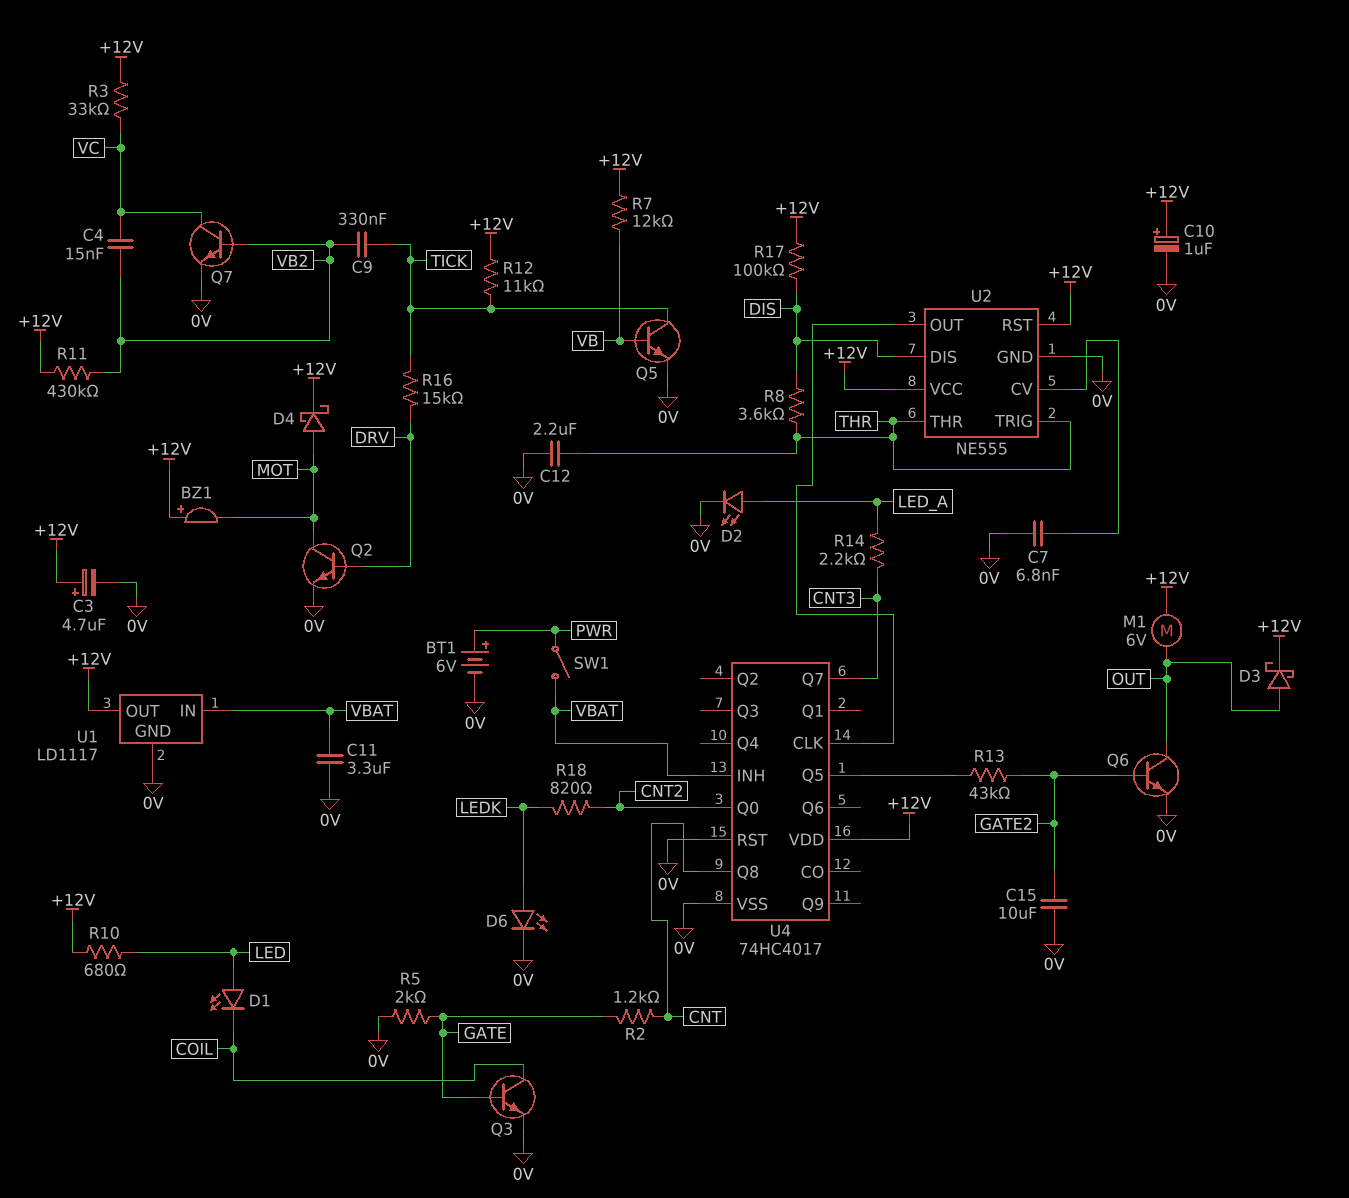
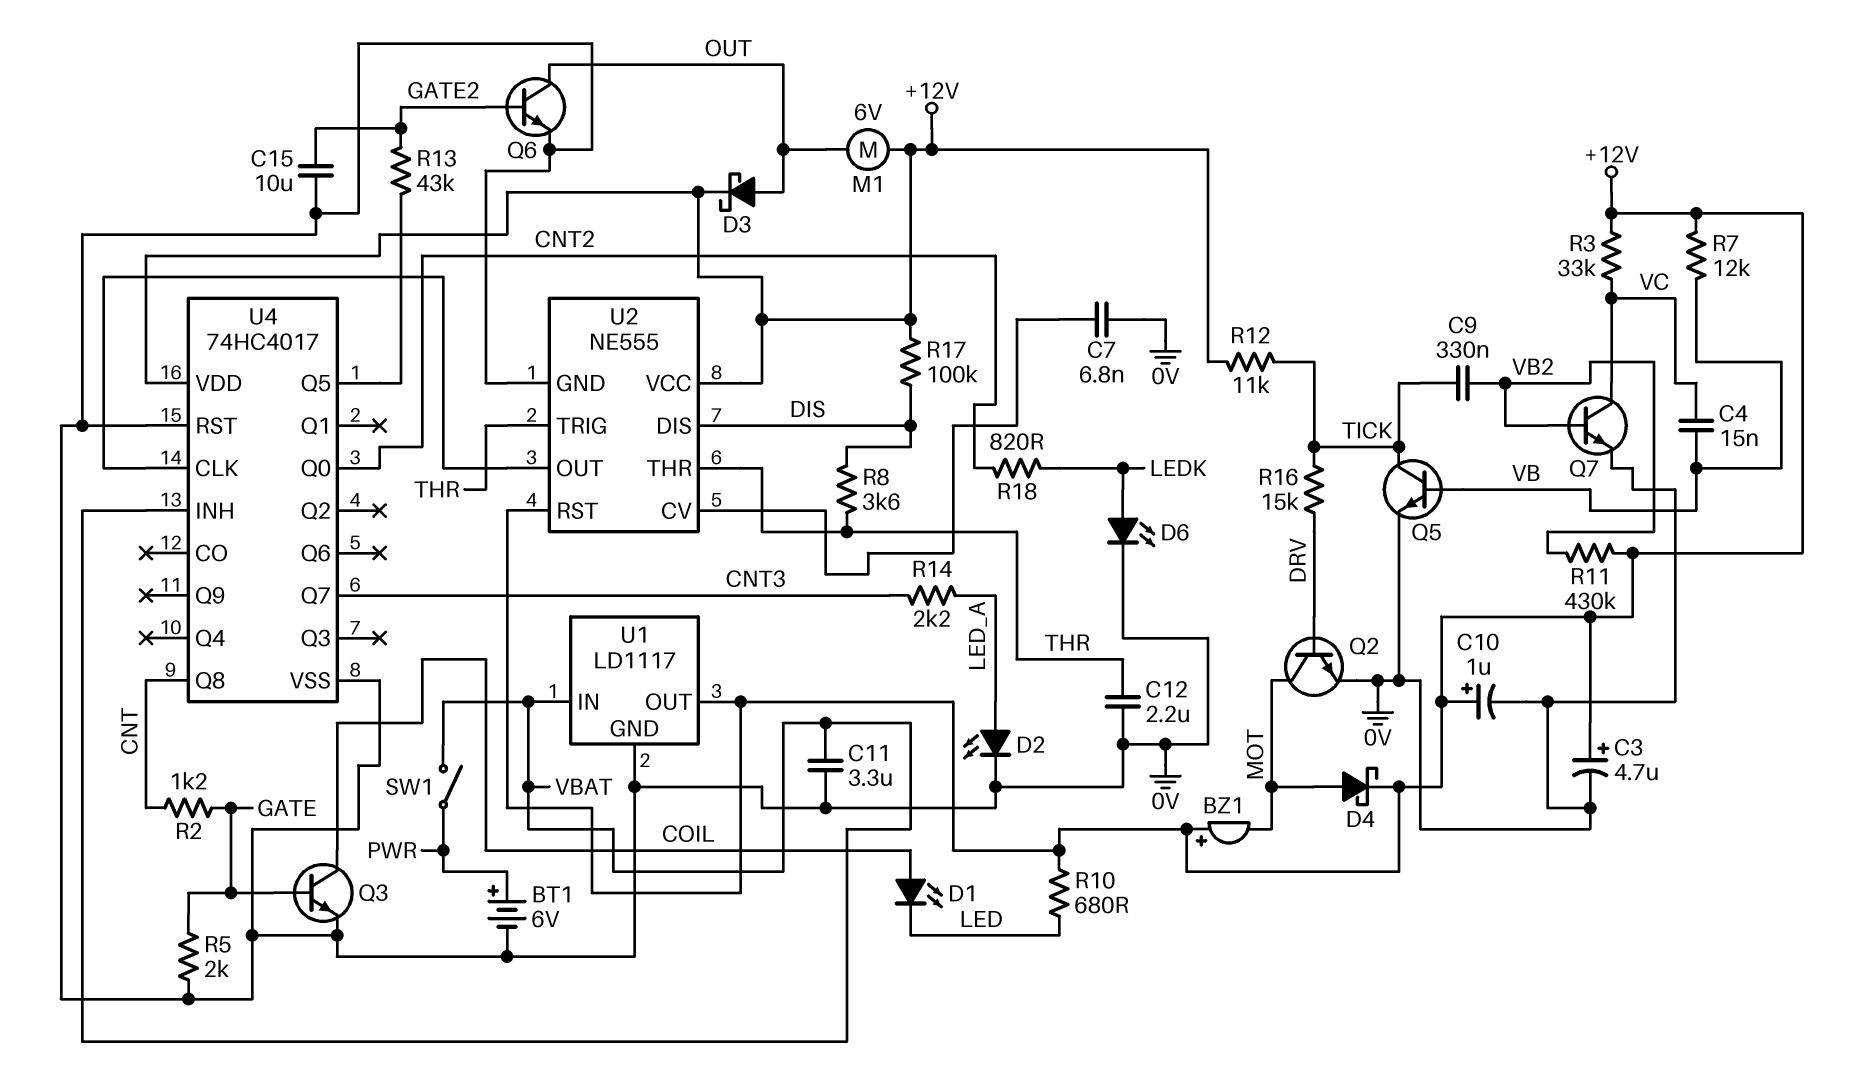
C4: 15nF (VB2, VC) -> 15nF (VB, VC)
D1: LED (A LED, K COIL) -> LED (A COIL, K LED)

